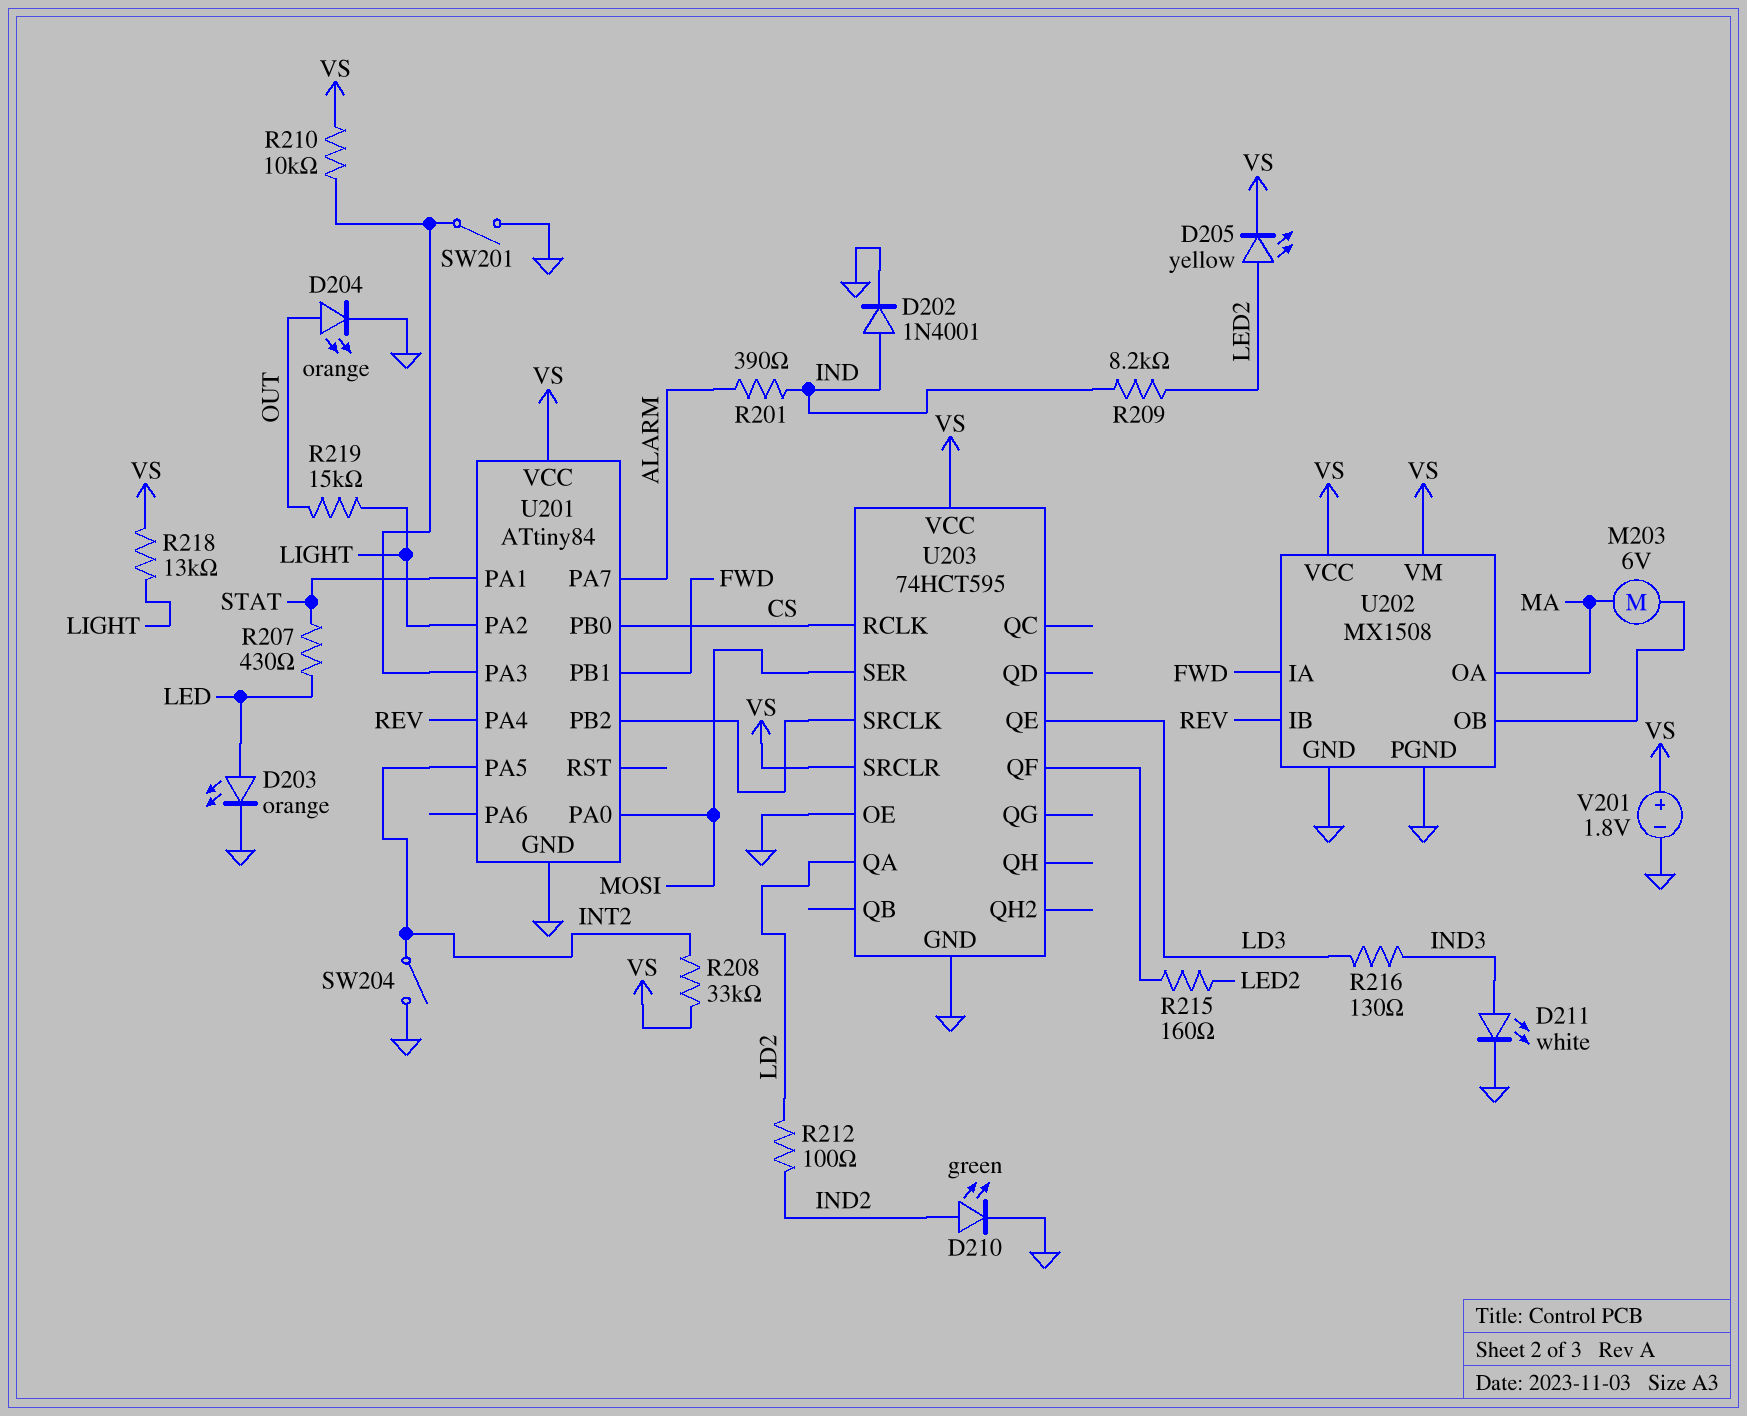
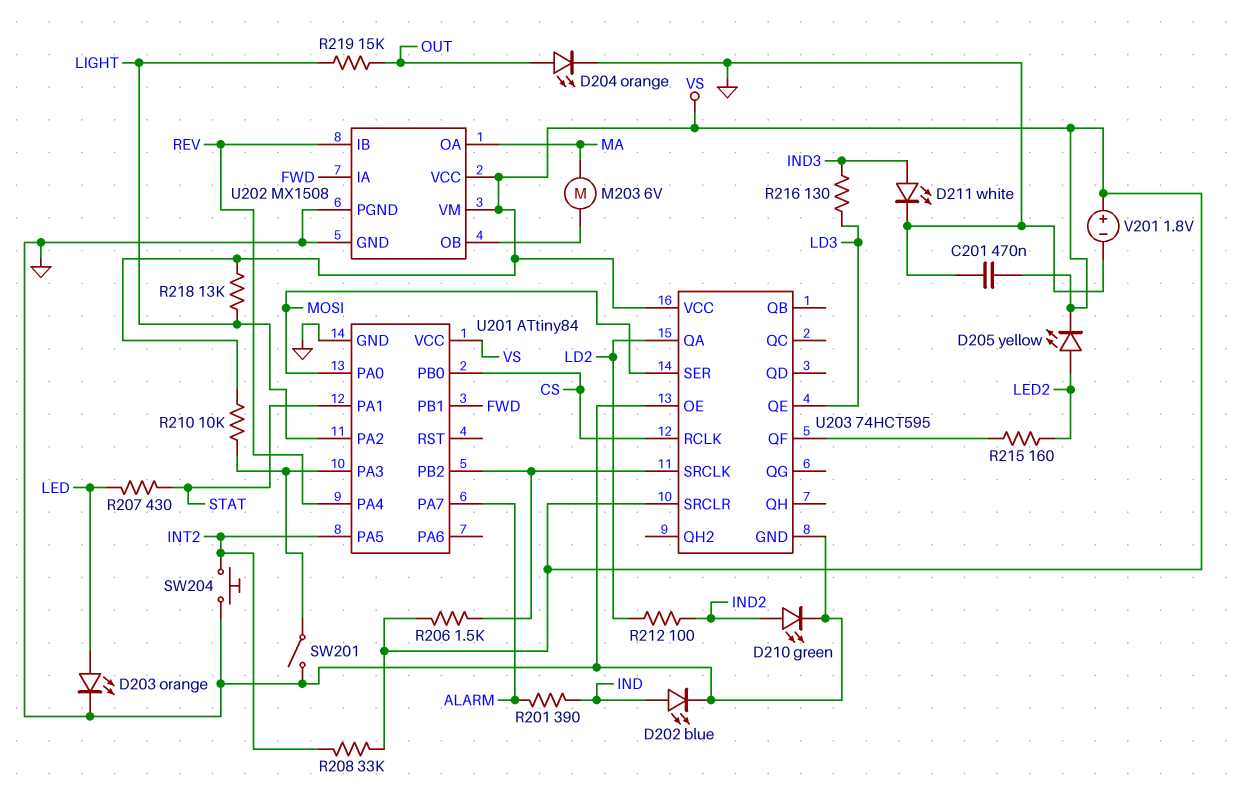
C201: none -> 470nF (GND, VS)
D202: diode 1N4001 (A IND, K GND) -> LED blue (A IND, K GND)
R206: none -> 1.5k (U201/PB2, VS)
R209: 8.2k (IND, LED2) -> none
SW204: switch (GND, INT2) -> button (GND, INT2)

